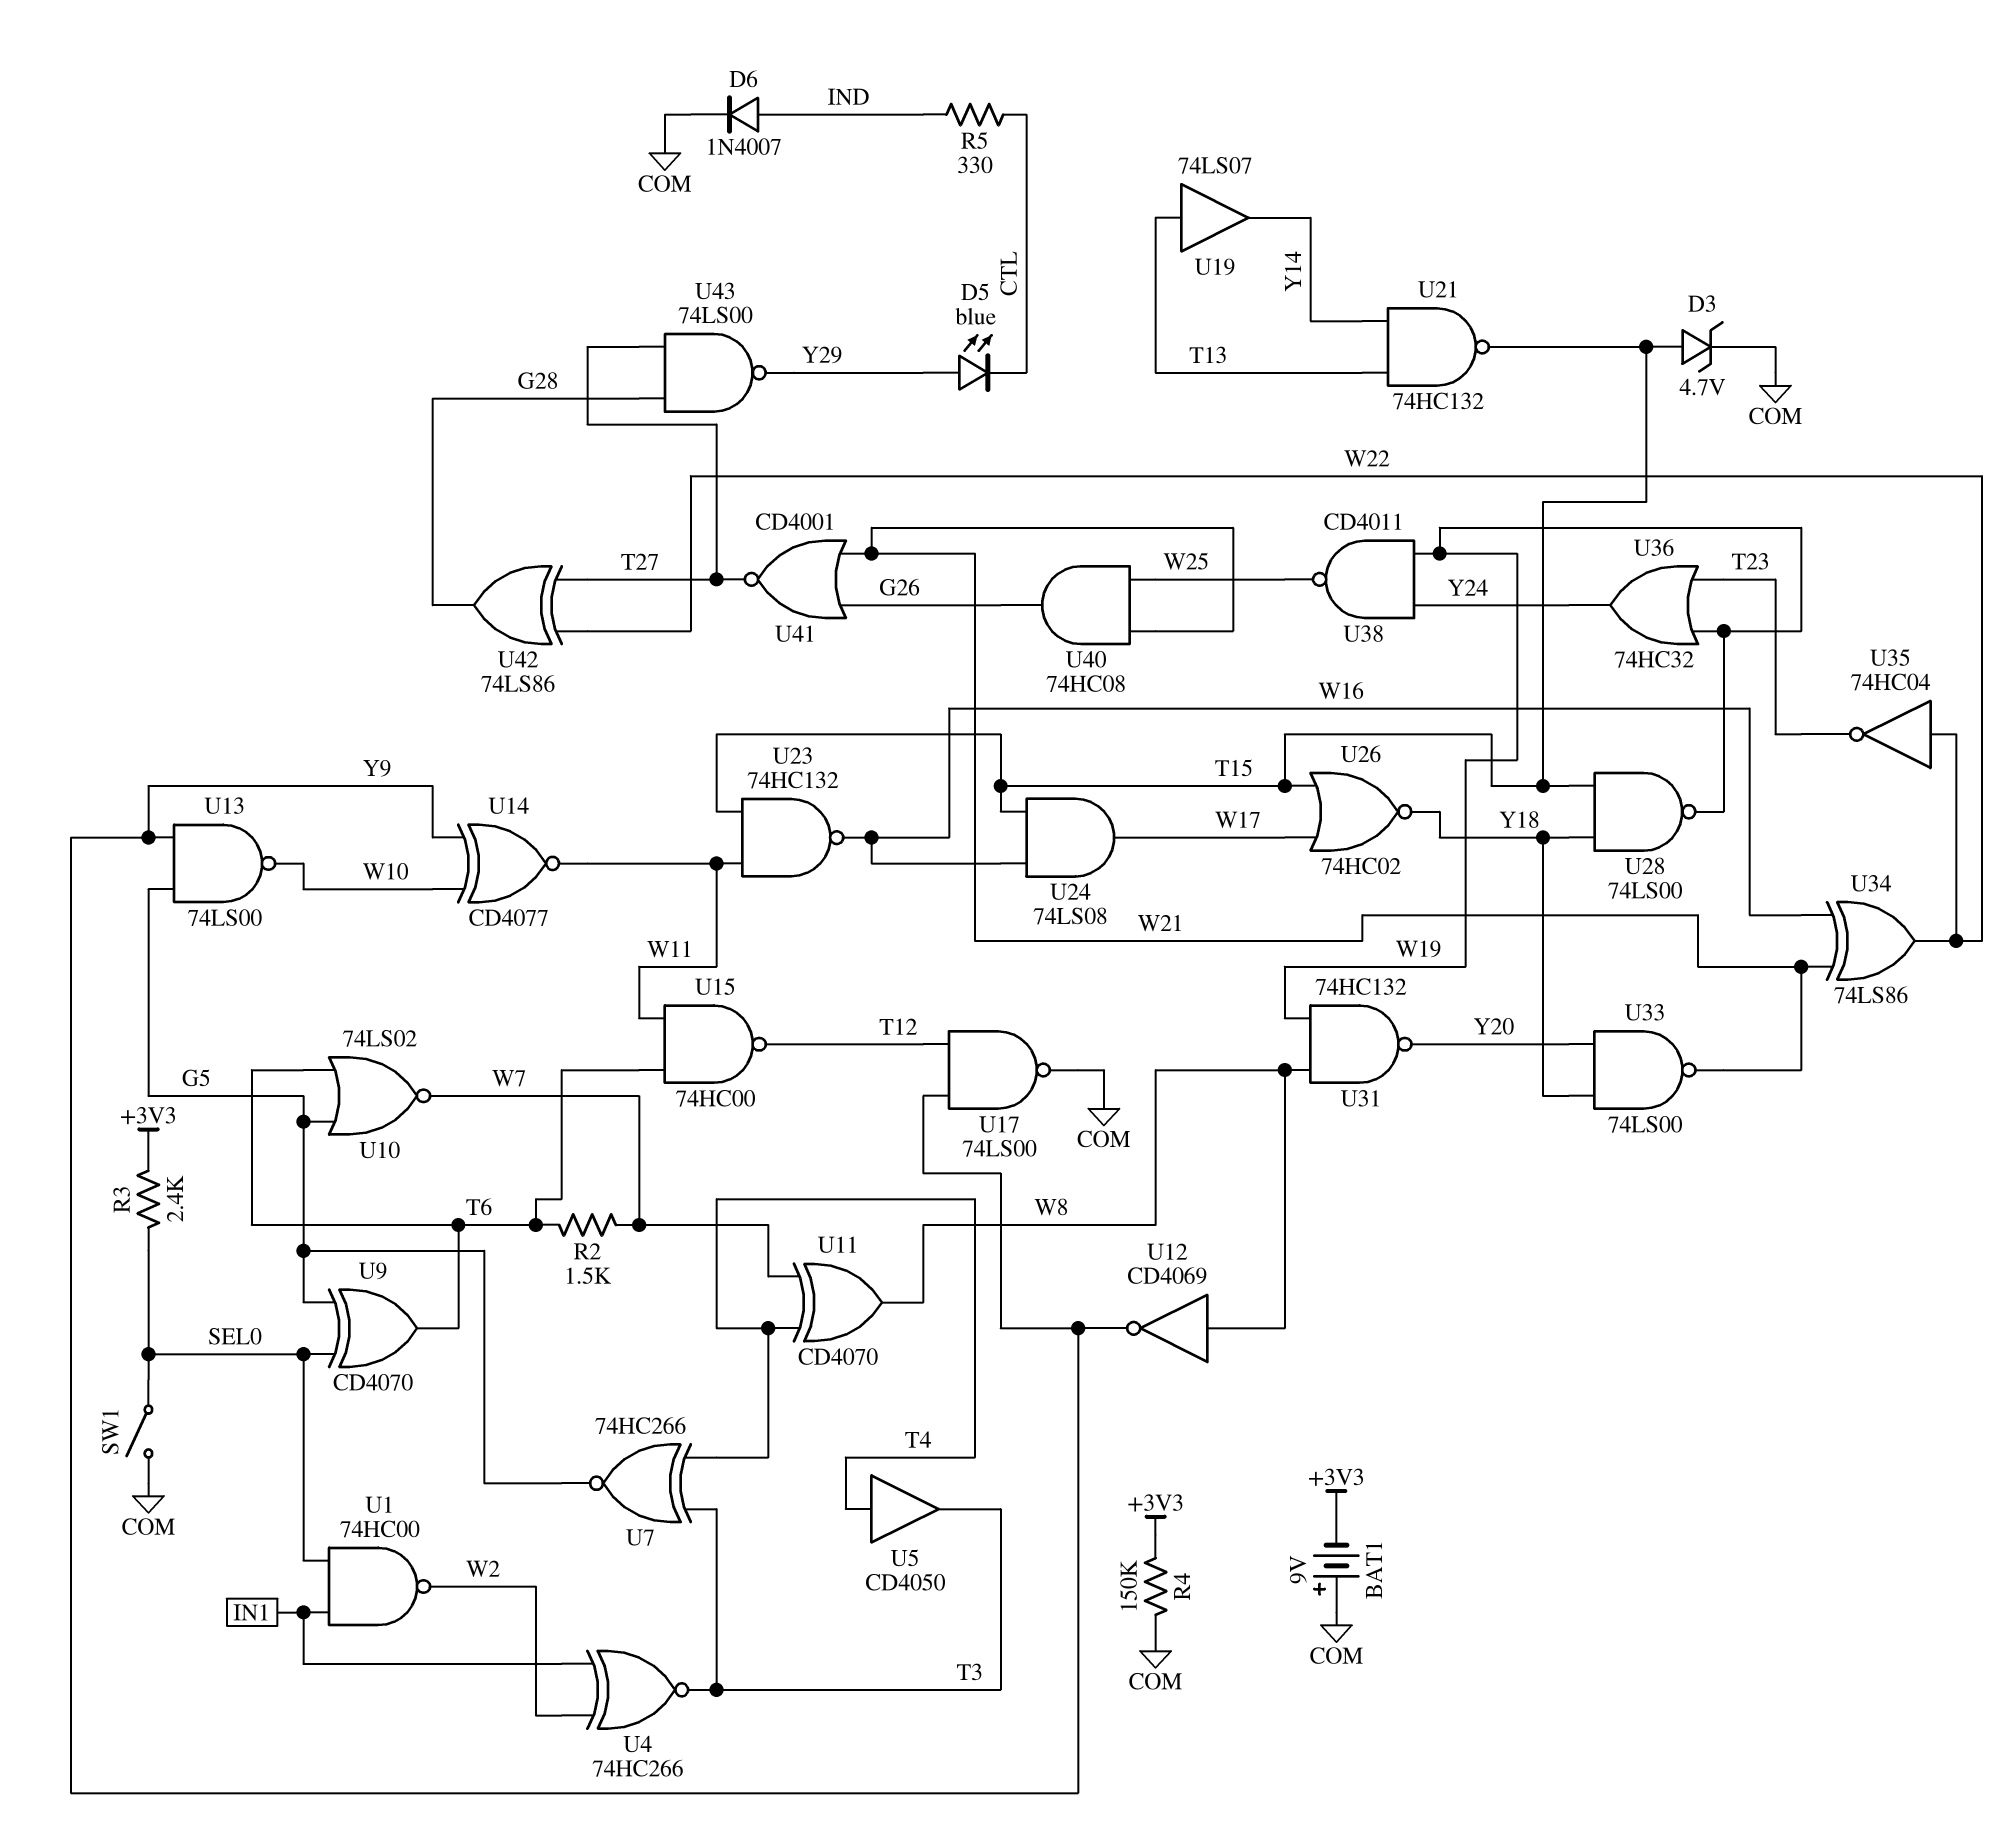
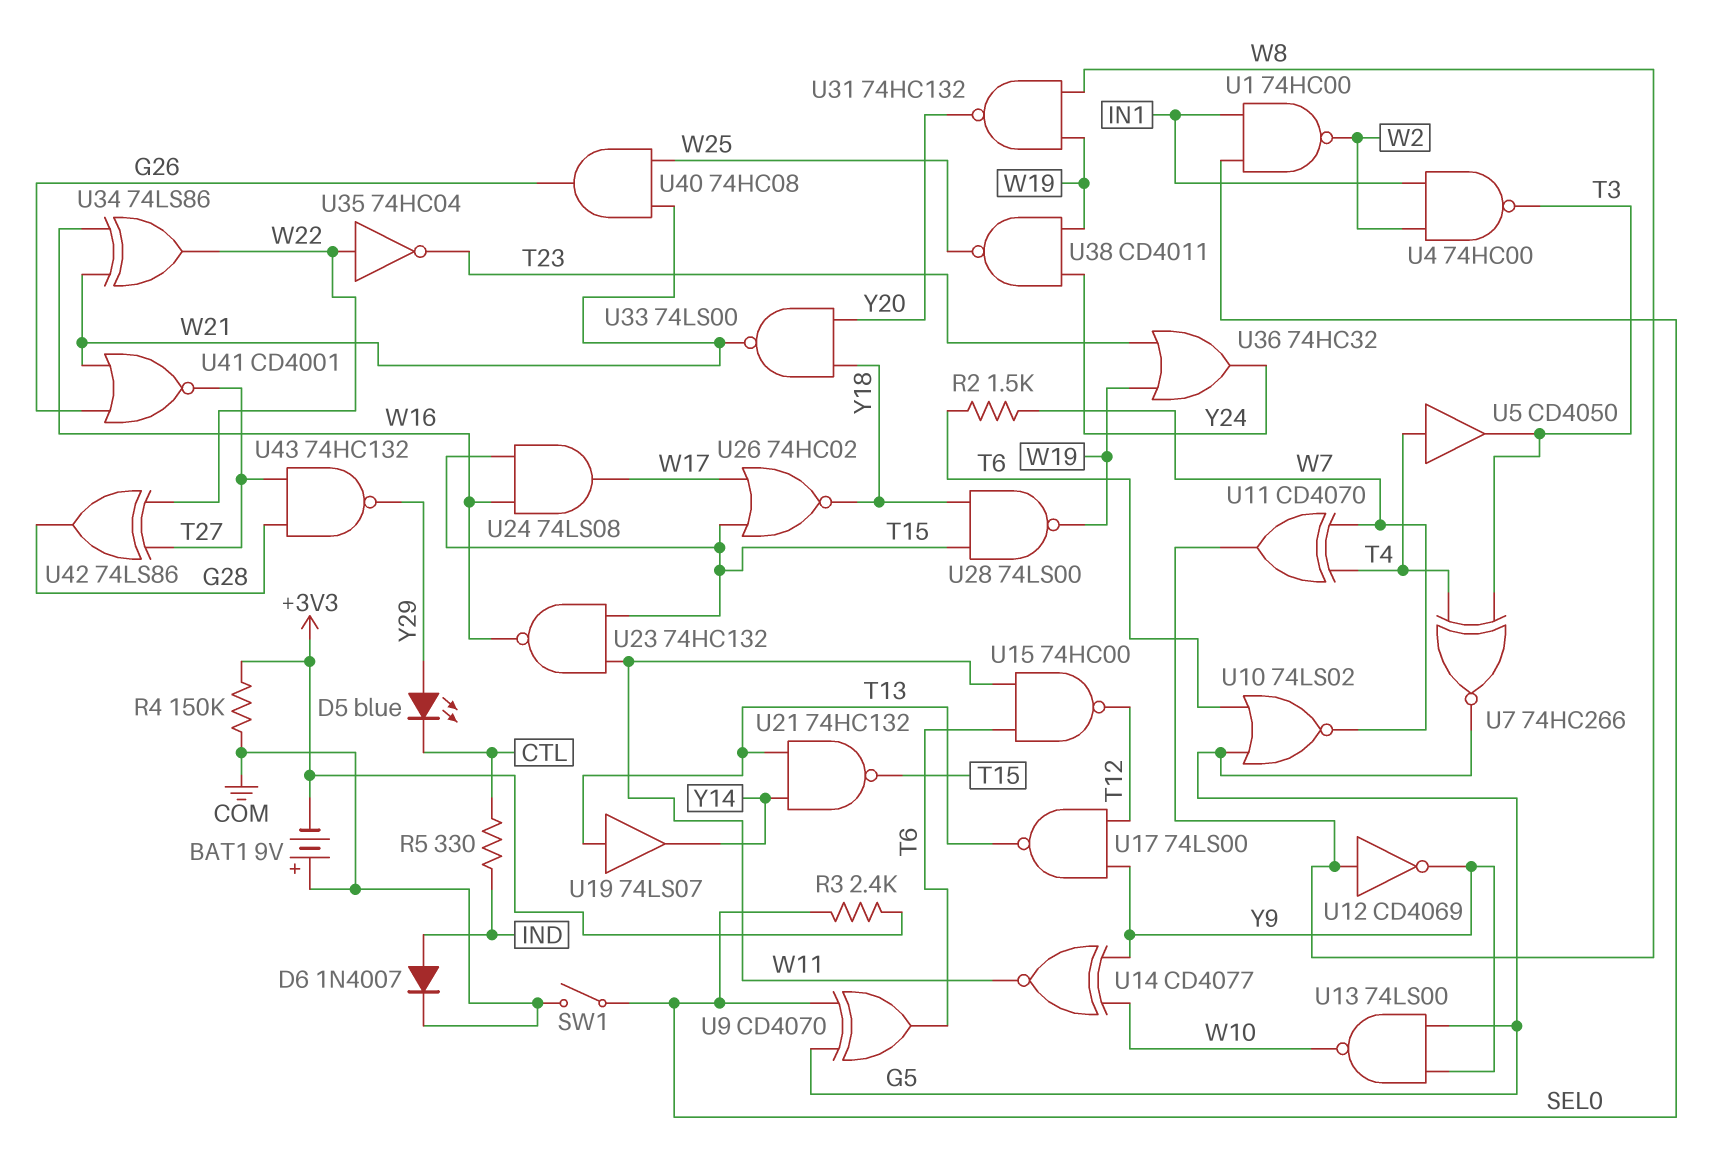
D3: zener 4.7V (A T15, K COM) -> none
U4: XNOR 74HC266 (in IN1, in W2, out T3) -> NAND 74HC00 (in IN1, in W2, out T3)
U17: NAND 74LS00 (in T12, in Y9, out COM) -> NAND 74LS00 (in T12, in Y9, out T13)
U43: NAND 74LS00 (in G28, in T27, out Y29) -> NAND 74HC132 (in G28, in T27, out Y29)

